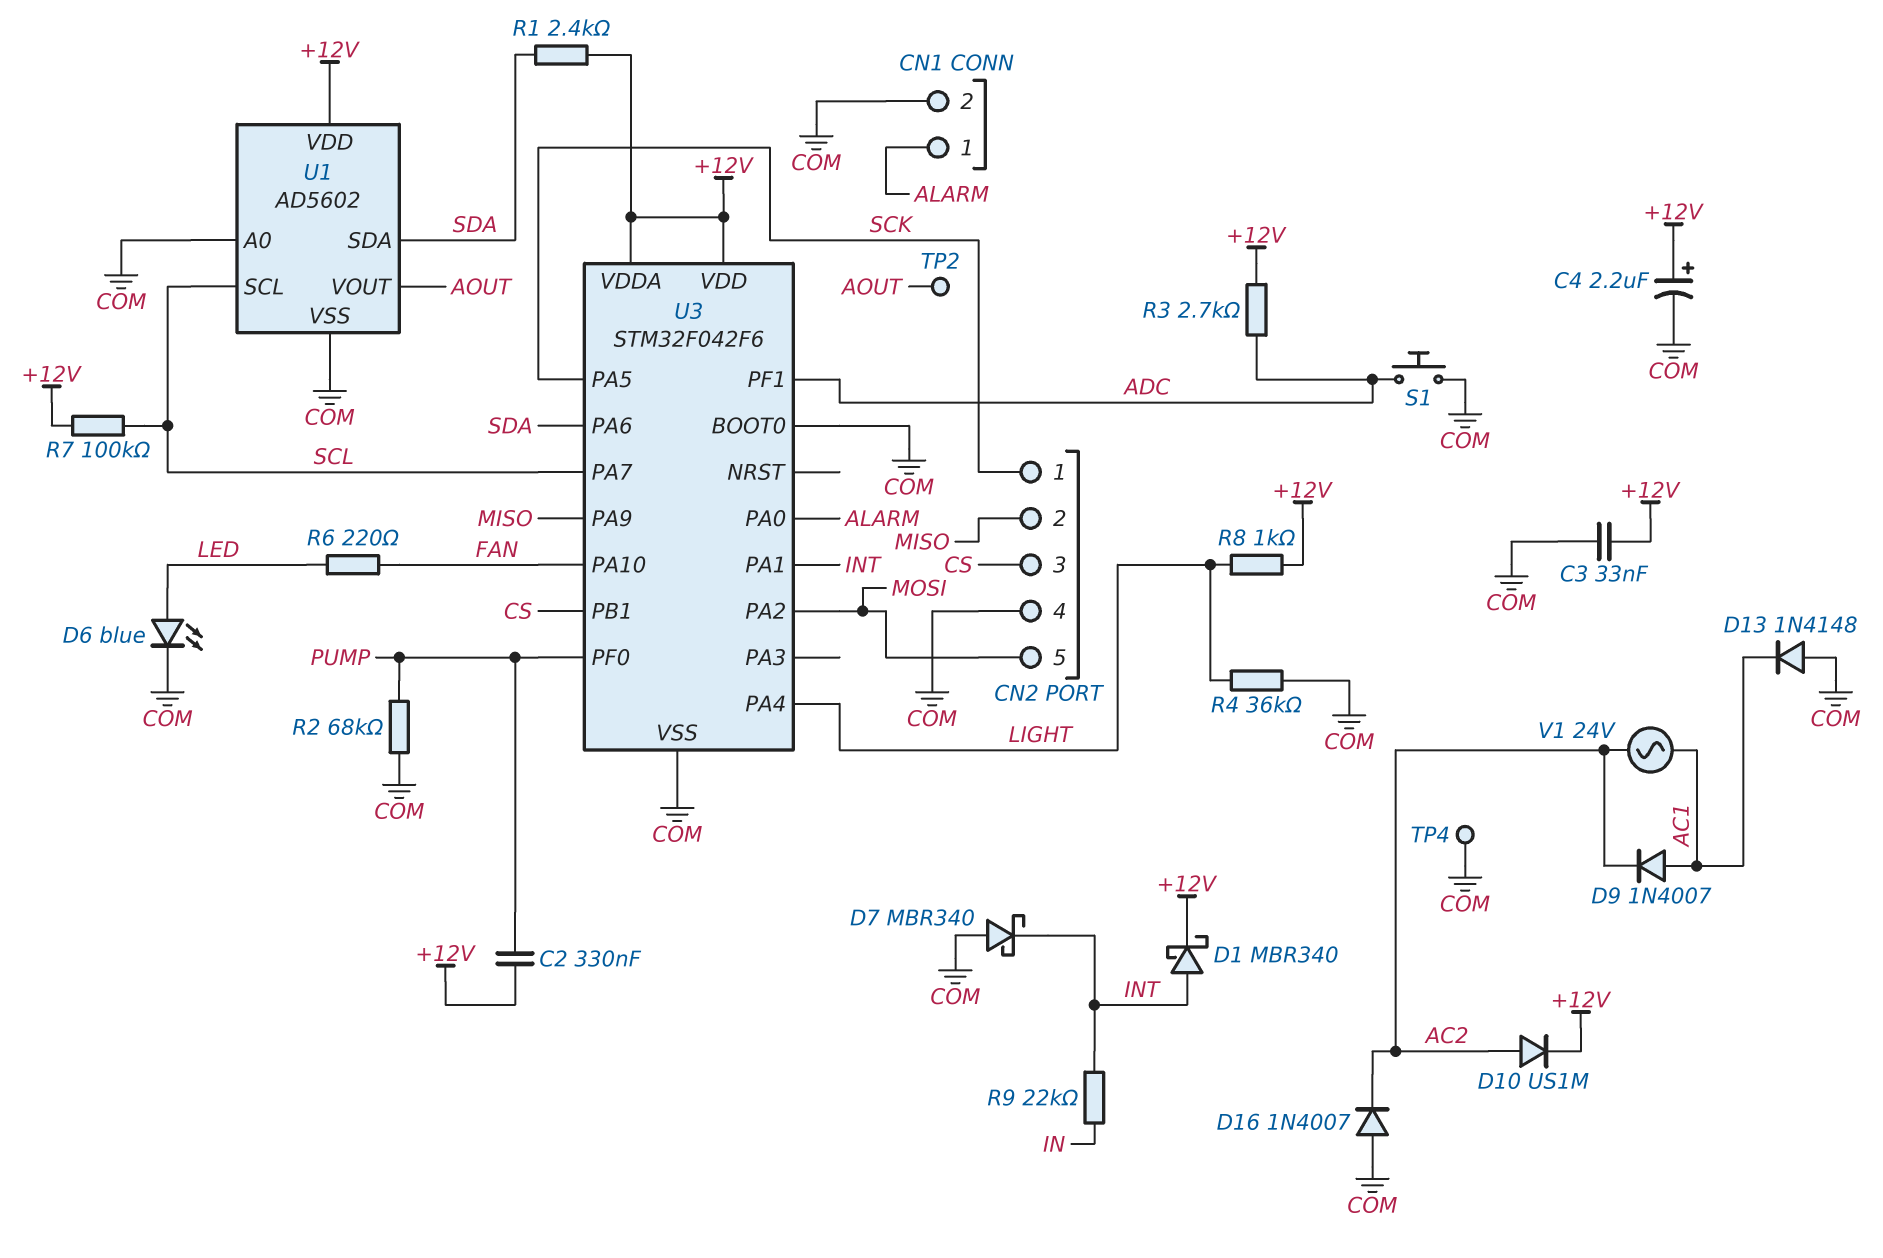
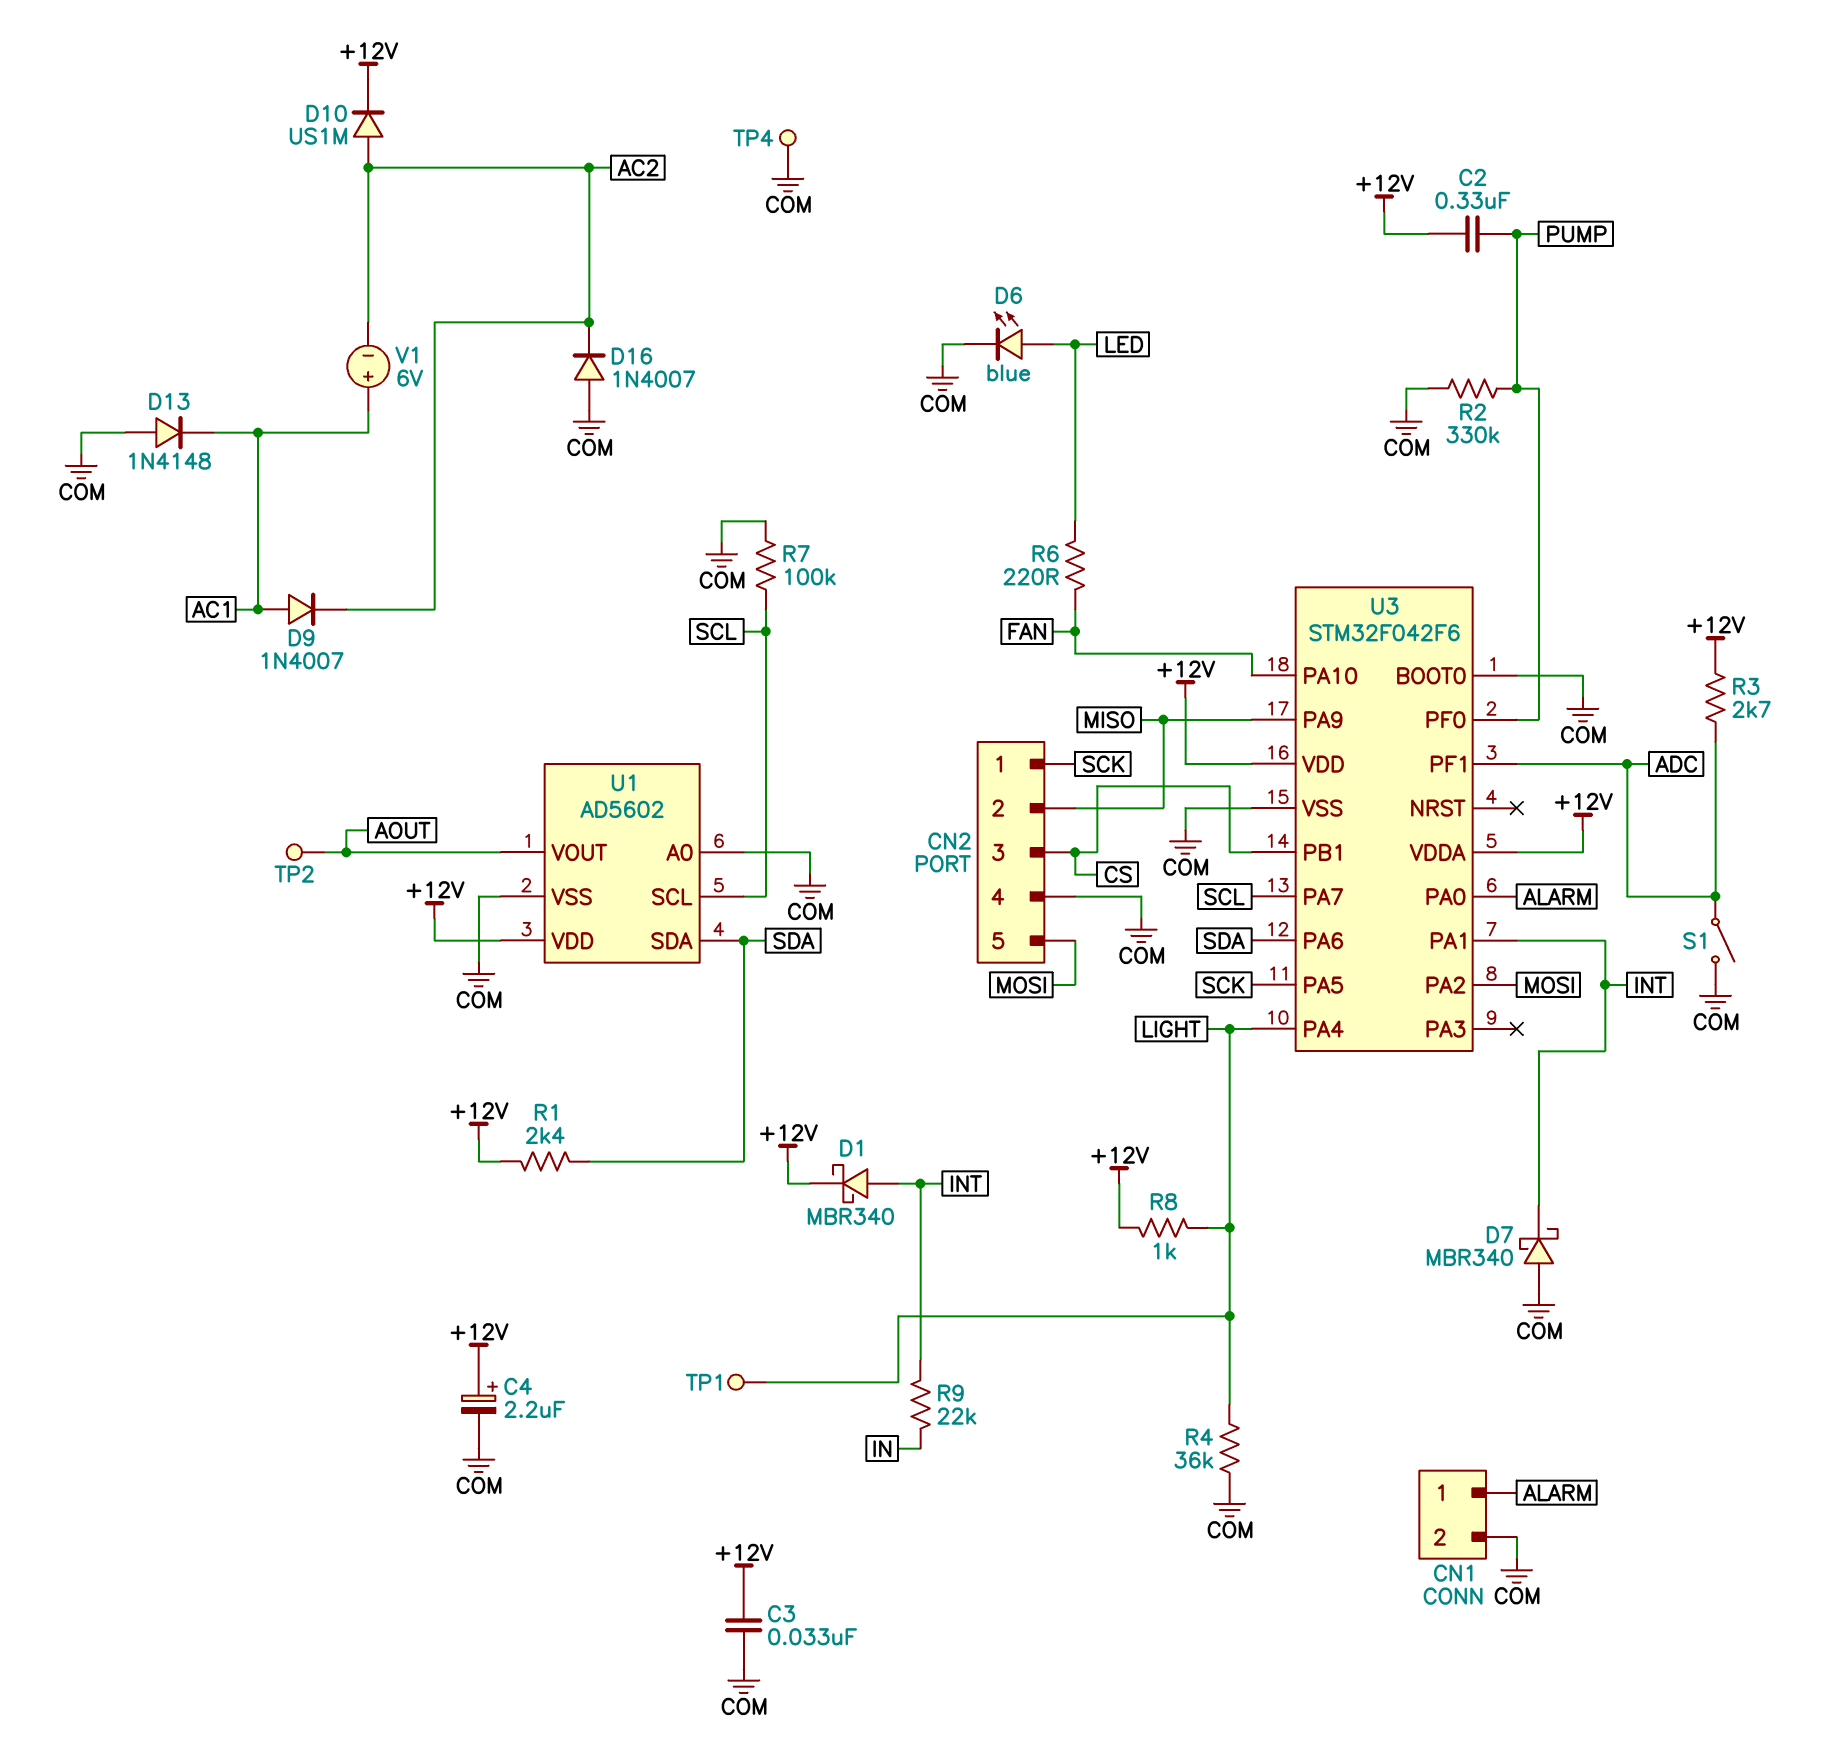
R2: 68k (COM, PUMP) -> 330k (COM, PUMP)
R7: 100k (+12V, SCL) -> 100k (COM, SCL)
S1: button (ADC, COM) -> switch (ADC, COM)
TP1: none -> test point (LIGHT)
V1: AC 24V (AC1, AC2) -> 6V (plus AC1, minus AC2)

